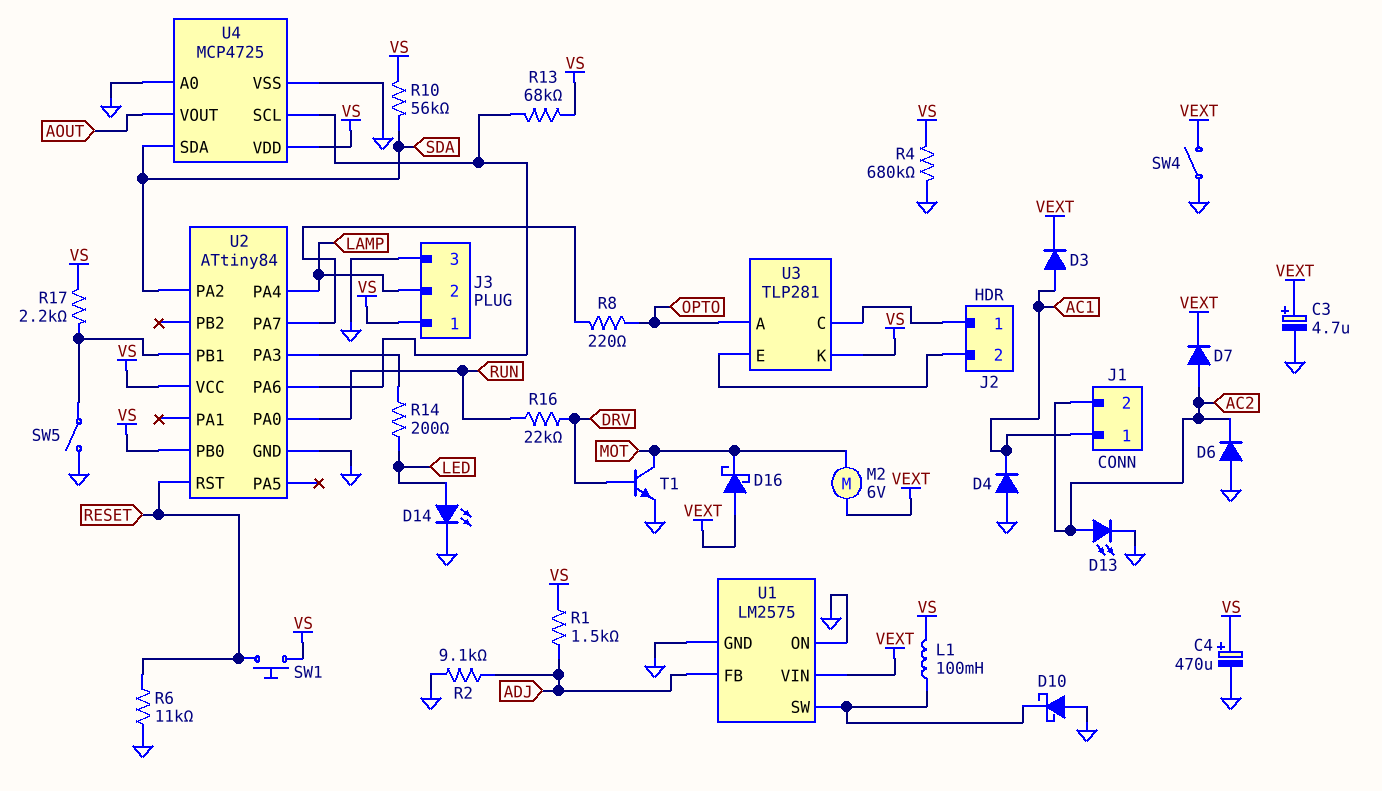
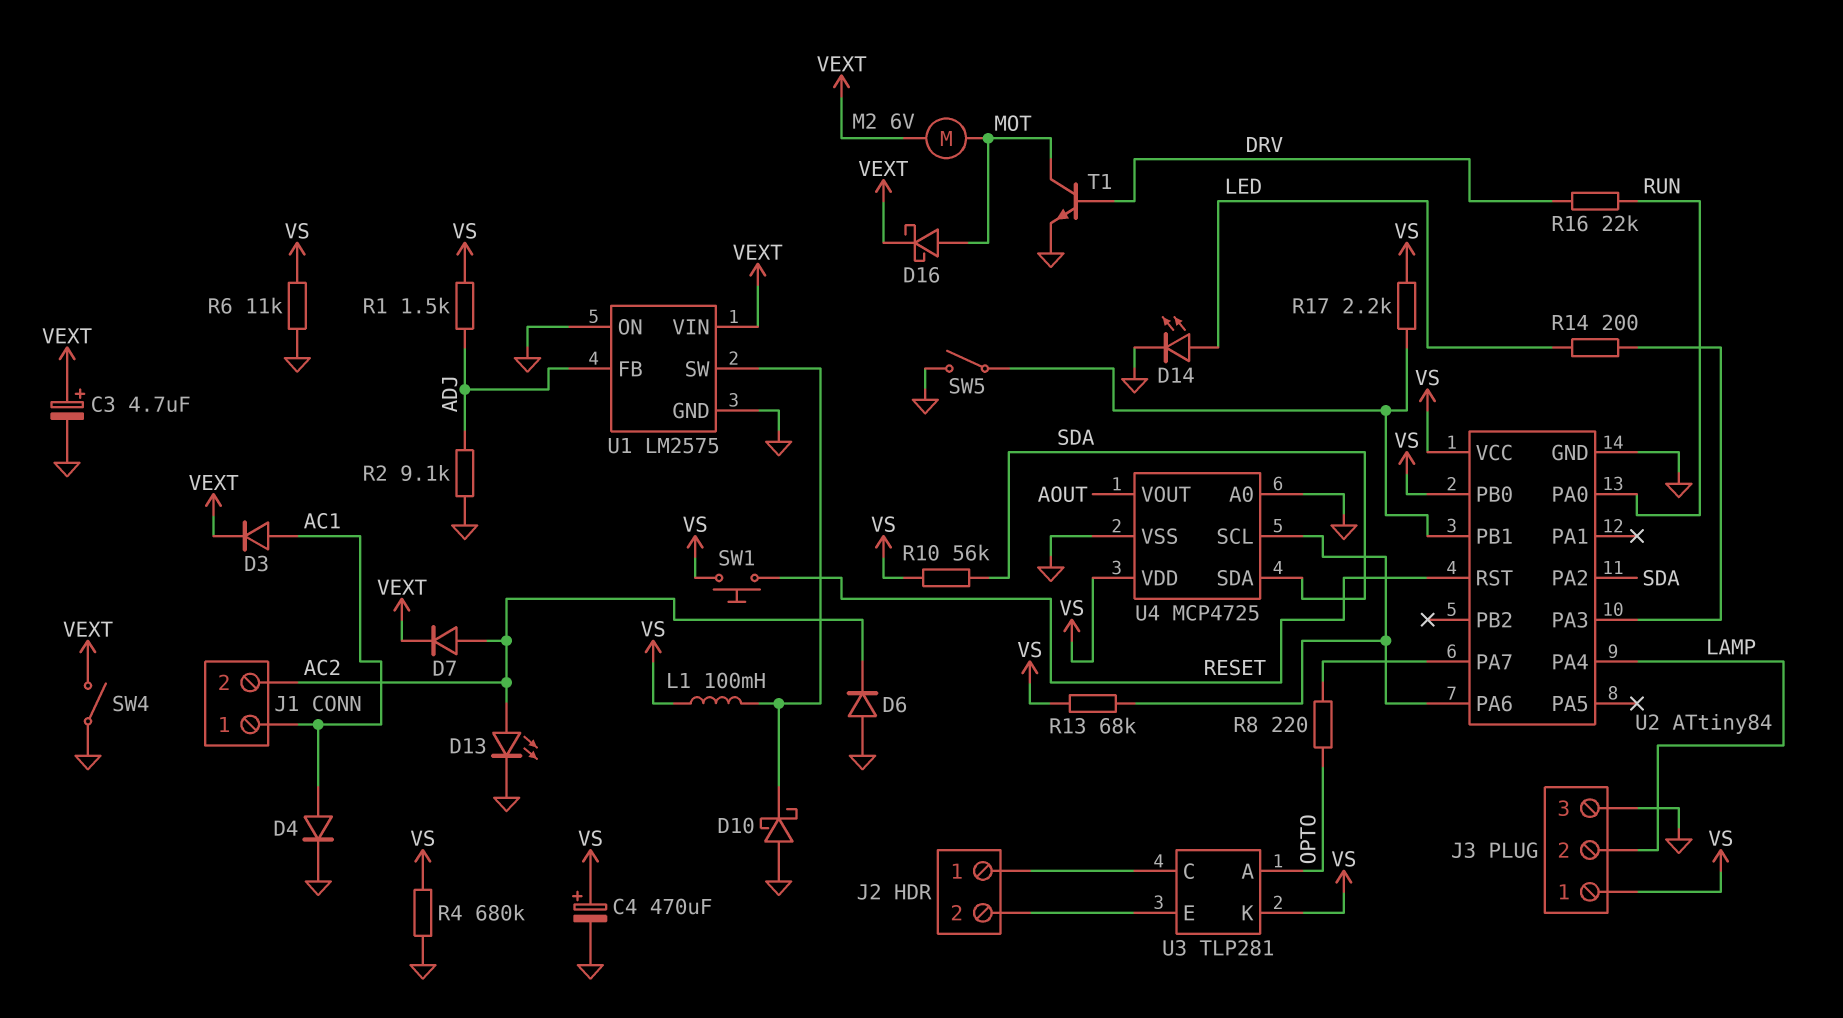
D4: diode (A GND, K AC1) -> diode (A AC1, K GND)
D16: schottky (A VEXT, K MOT) -> schottky (A MOT, K VEXT)
R6: 11k (GND, RESET) -> 11k (GND, VS)

